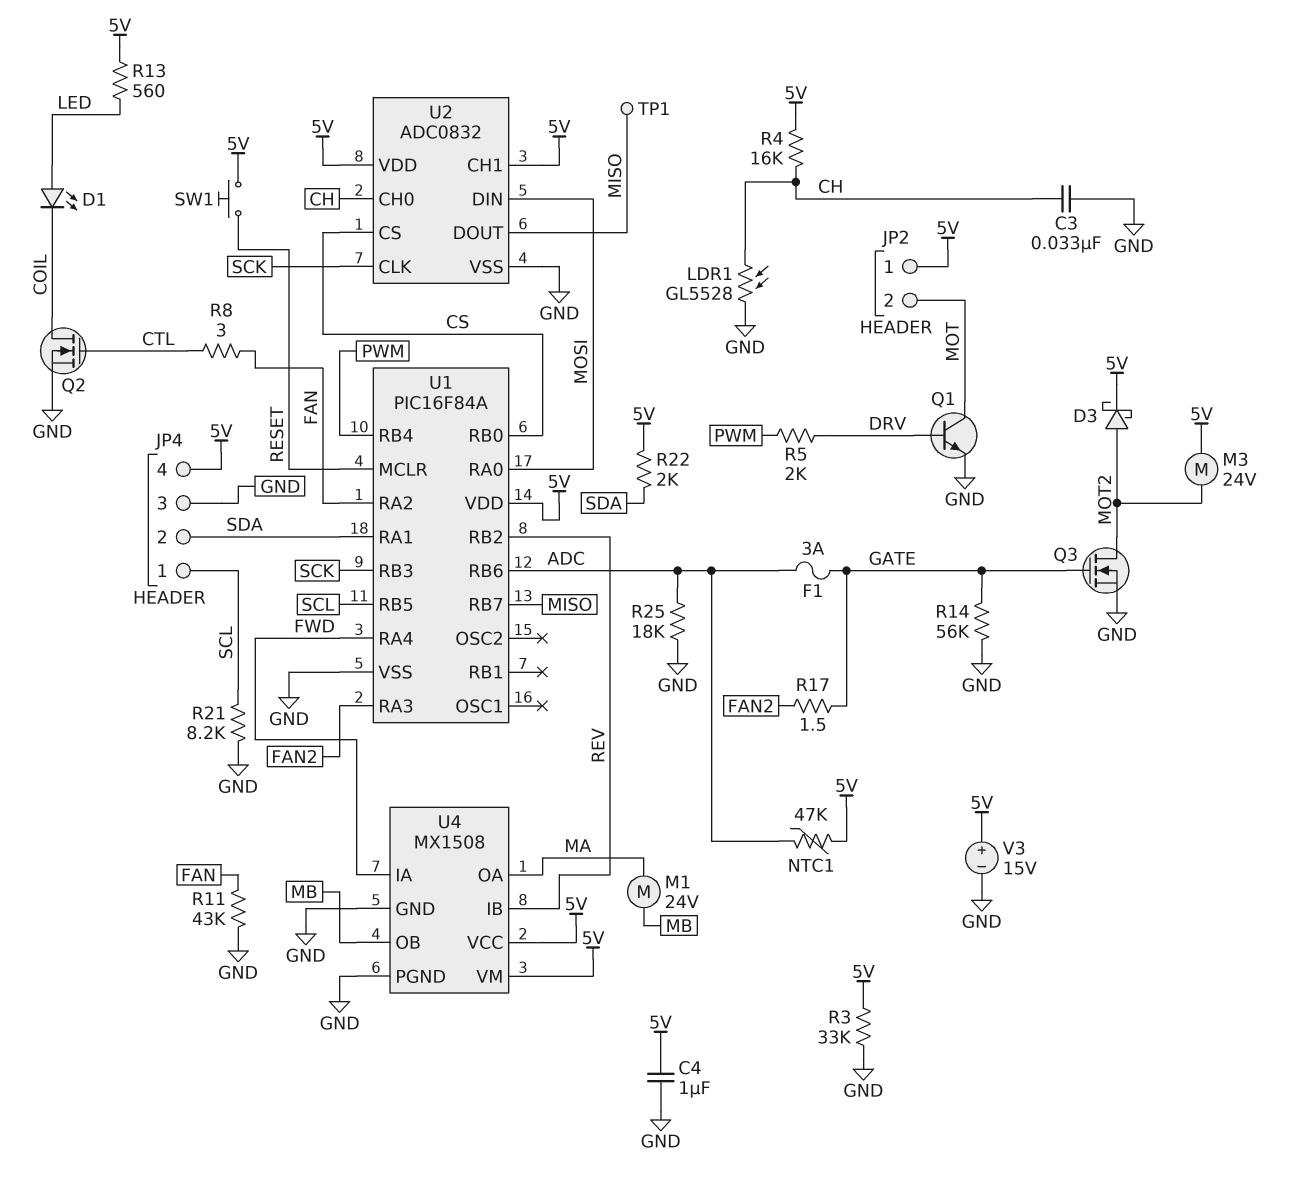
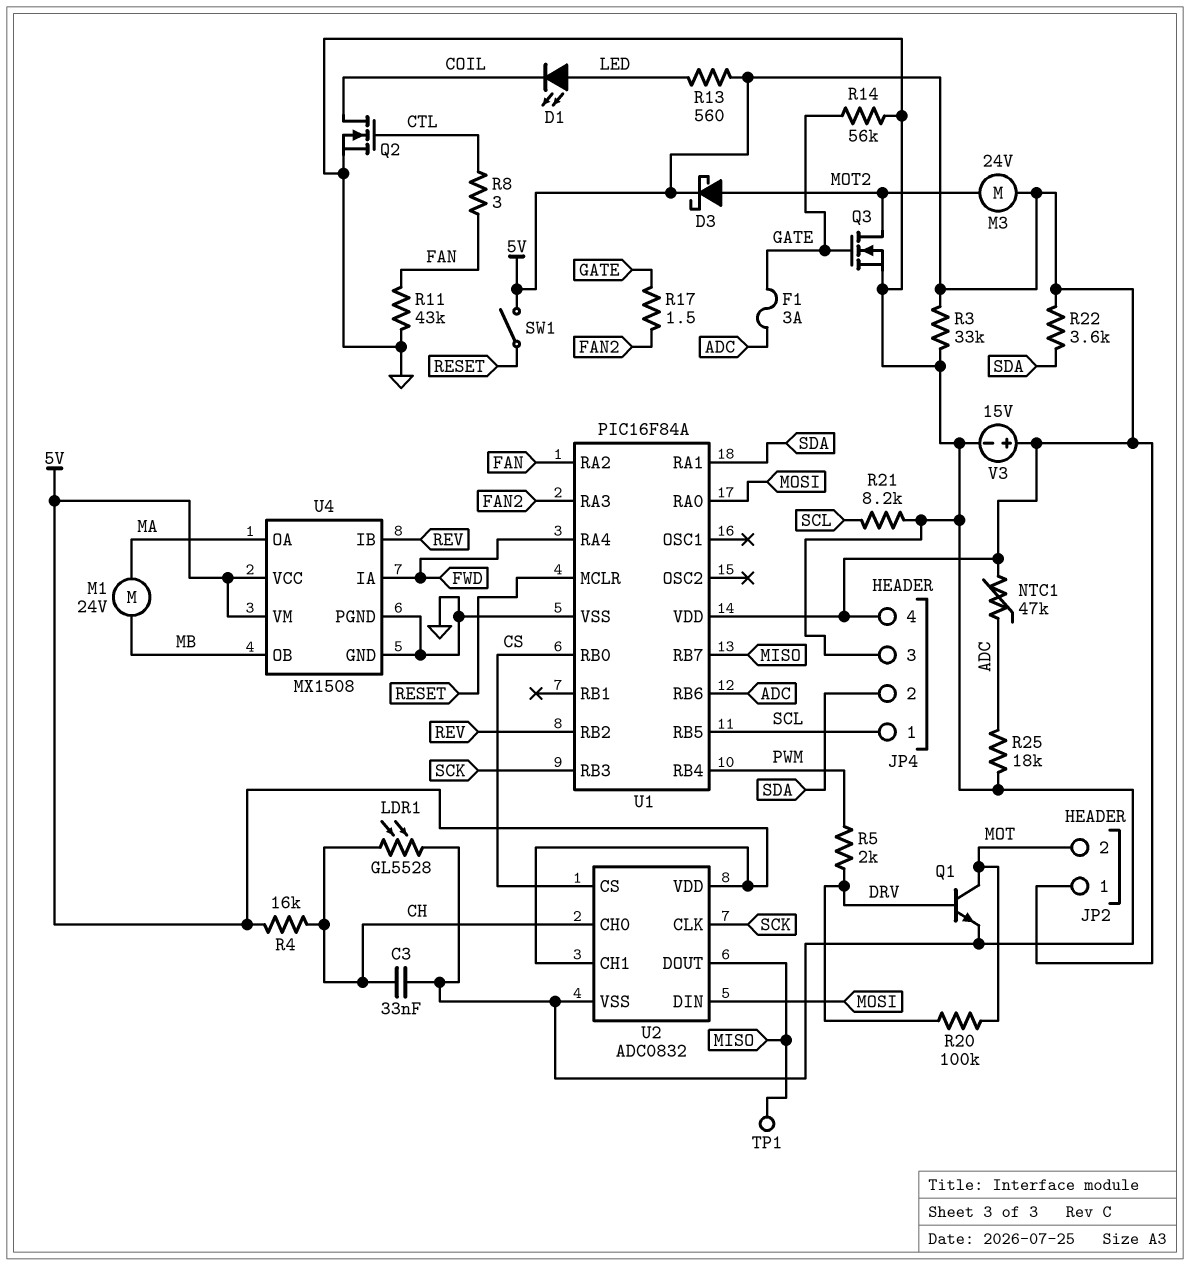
C4: 1uF (5V, GND) -> none
R20: none -> 100k (DRV, MOT)
R22: 2k (5V, SDA) -> 3.6k (5V, SDA)
SW1: button (5V, RESET) -> switch (5V, RESET)

